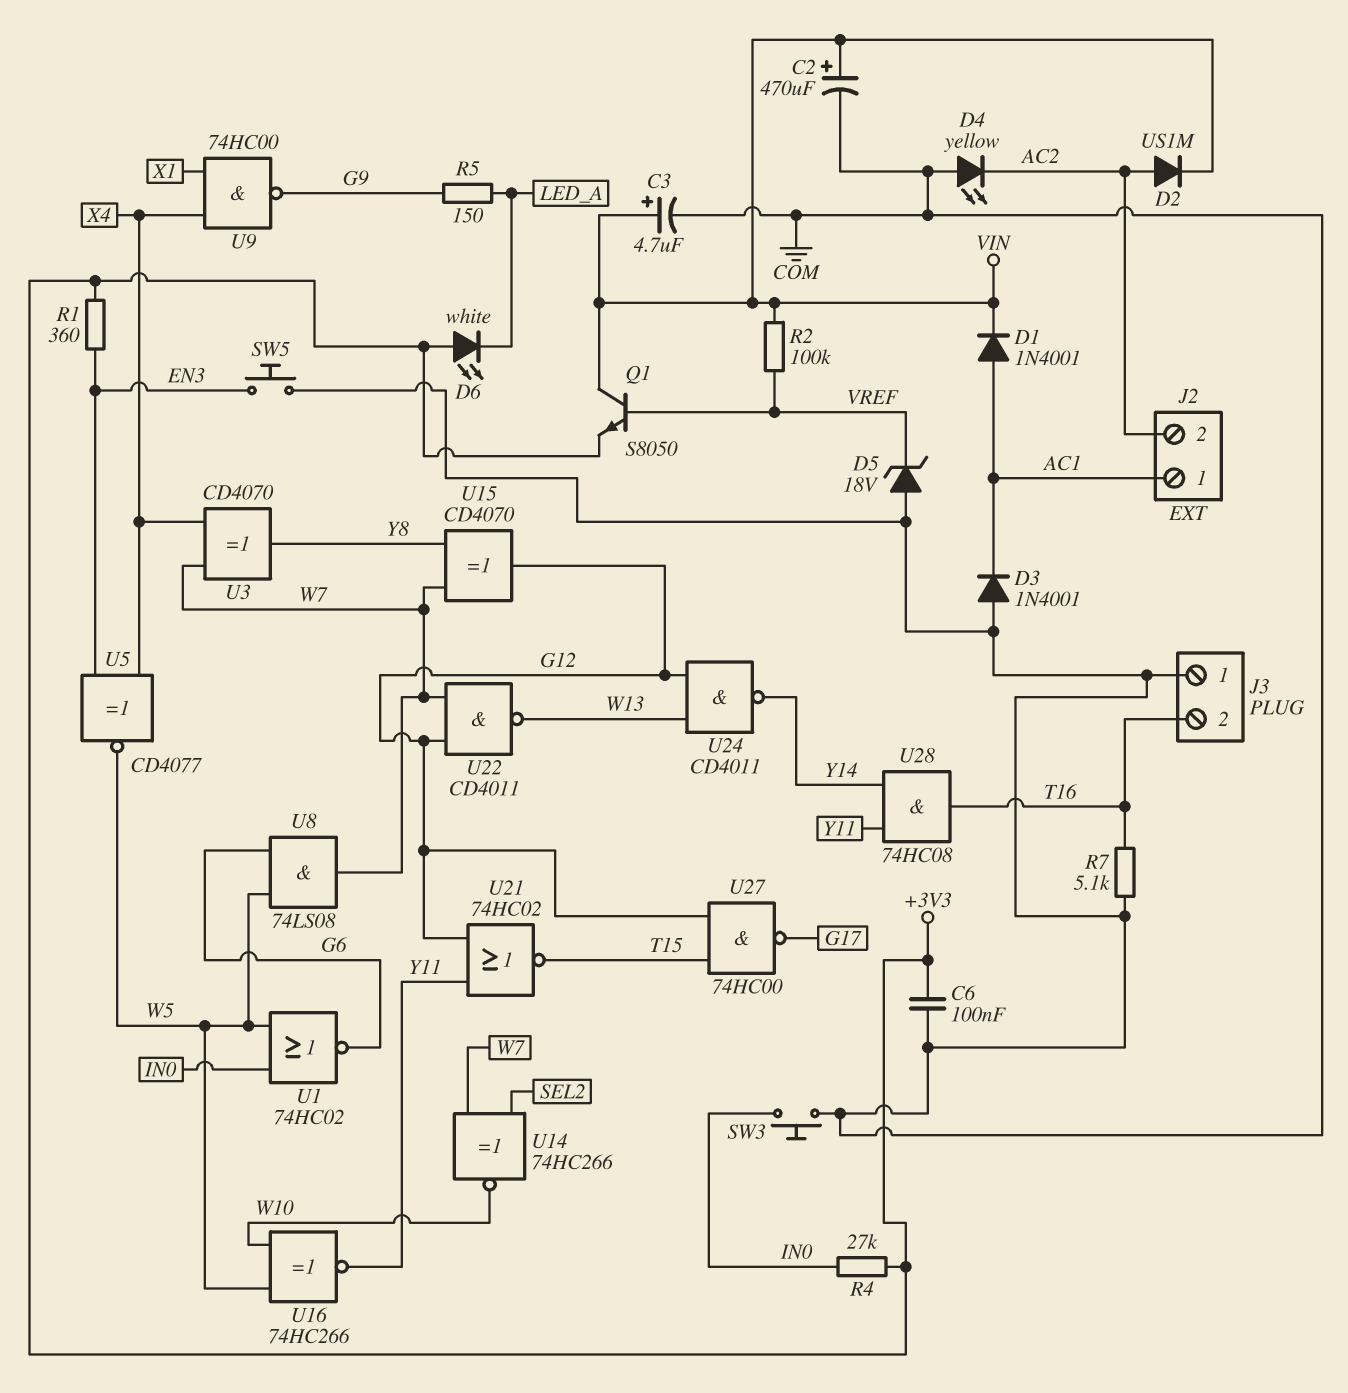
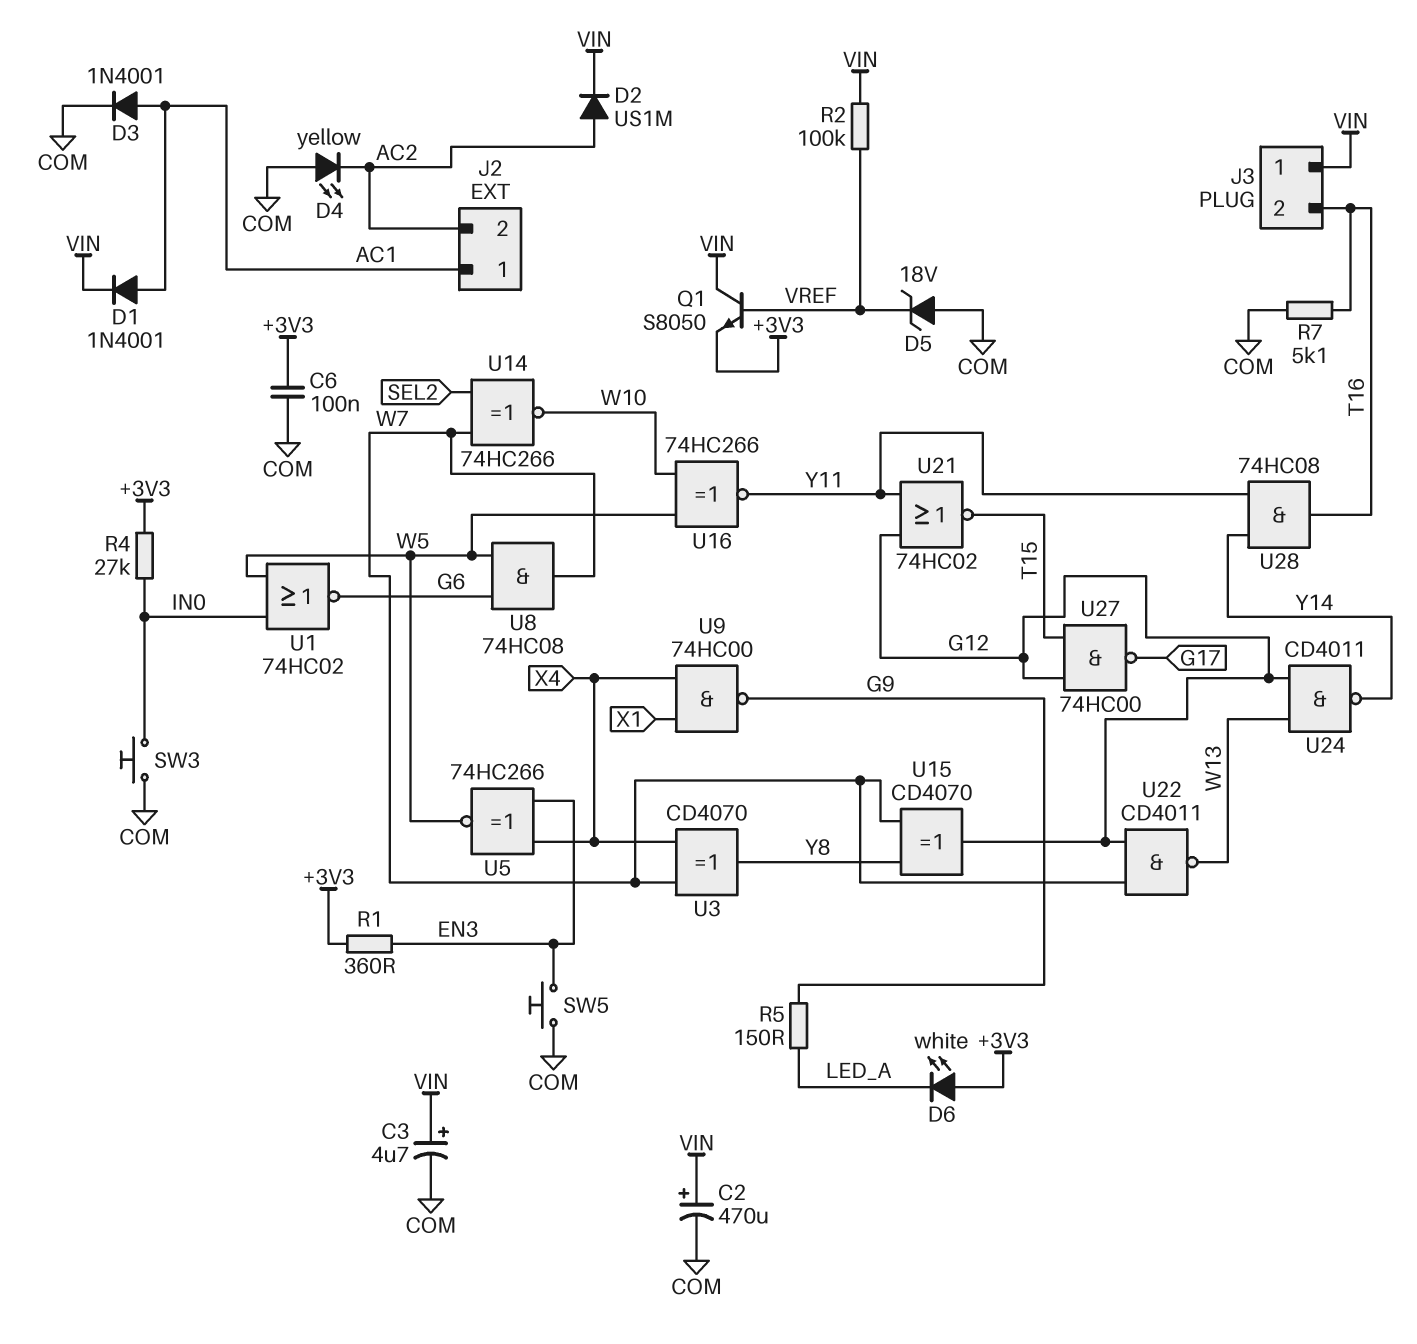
D3: diode 1N4001 (A COM, K AC1) -> diode 1N4001 (A AC1, K COM)
J3 pin 1: COM -> VIN
U5: XNOR CD4077 (in EN3, in X4, out W5) -> XNOR 74HC266 (in EN3, in X4, out W5)
U8: AND 74LS08 (in G6, in W5, out W7) -> AND 74HC08 (in G6, in W5, out W7)

